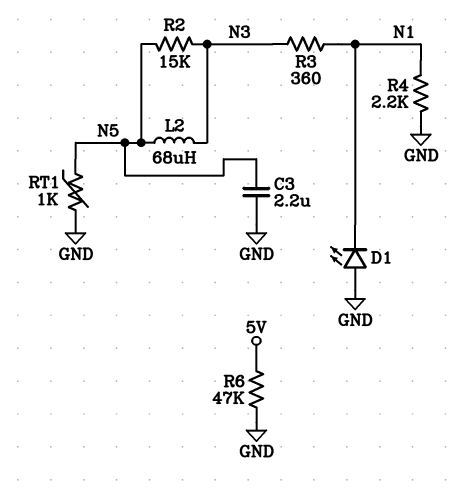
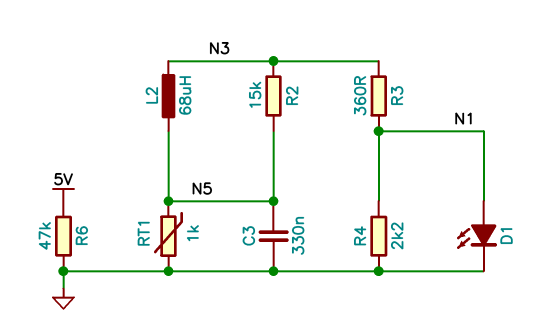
C3: 2.2uF (GND, N5) -> 330nF (GND, N5)
D1: LED (A GND, K N1) -> LED (A N1, K GND)

